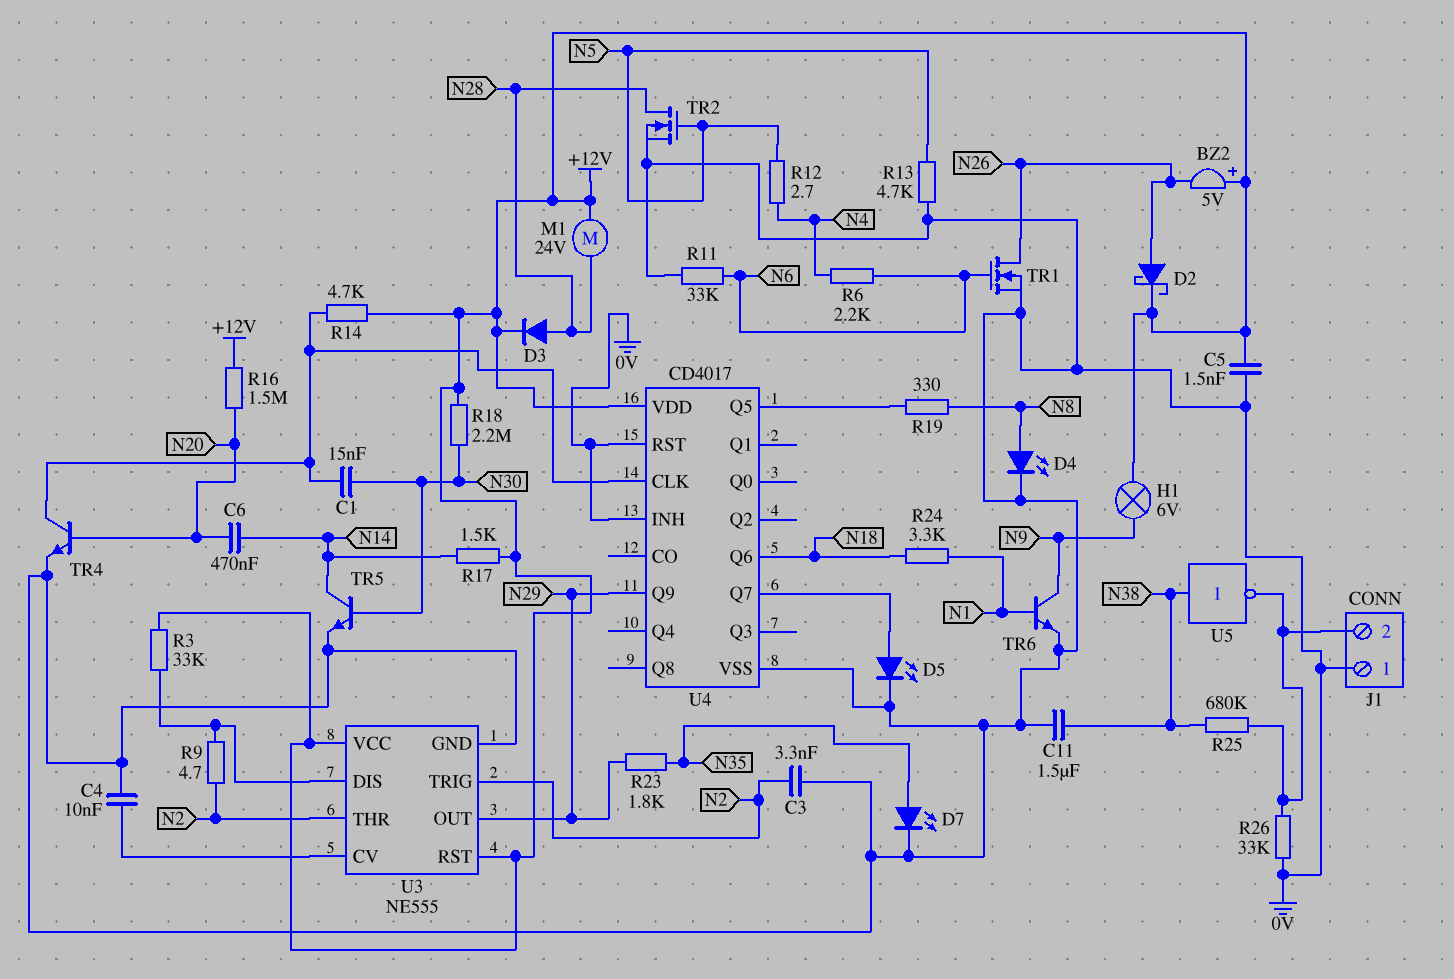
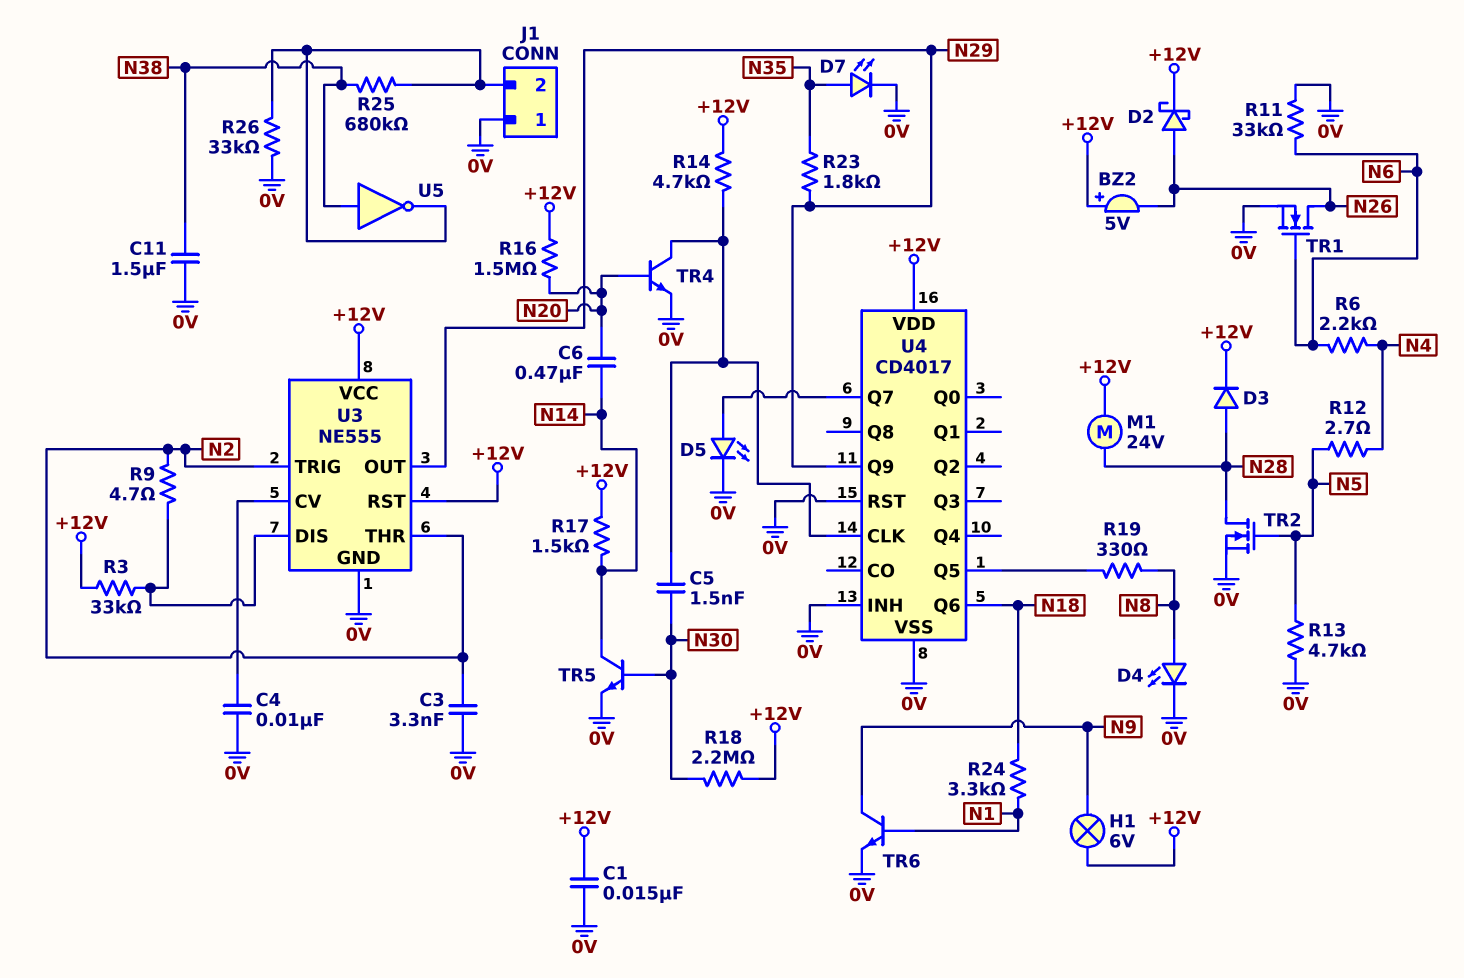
C1: 15nF (N30, U4/CLK) -> 15nF (+12V, 0V)
C5: 1.5nF (+12V, 0V) -> 1.5nF (N30, U4/CLK)

